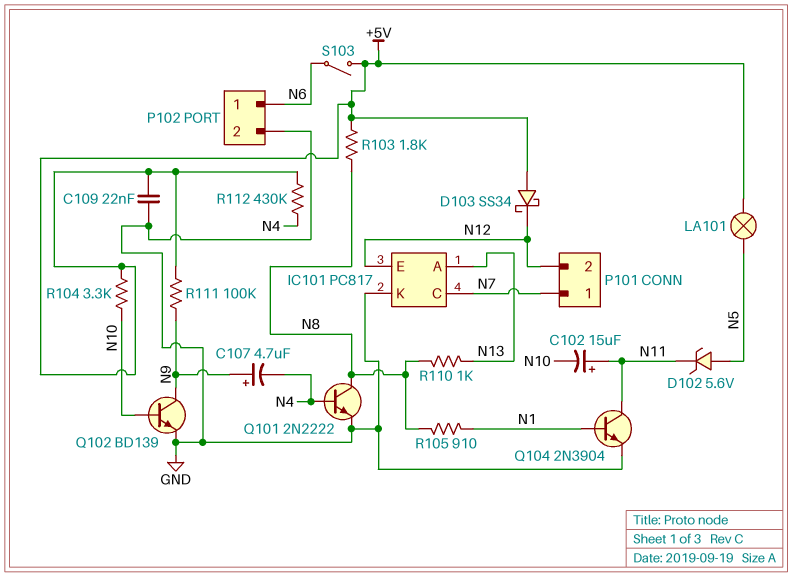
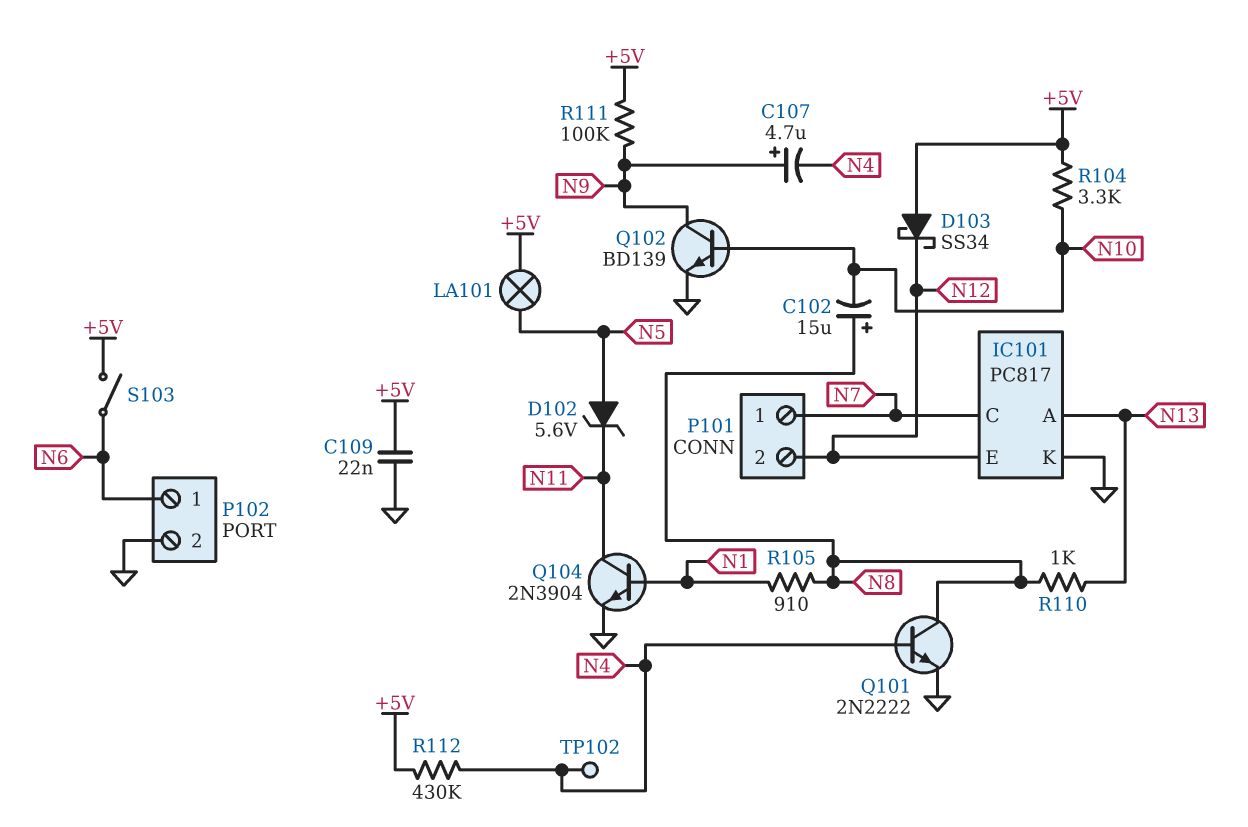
C102: 15uF (plus N11, minus N10) -> 15uF (plus N8, minus N10)
R103: 1.8k (+5V, N8) -> none
TP102: none -> test point (N4)

